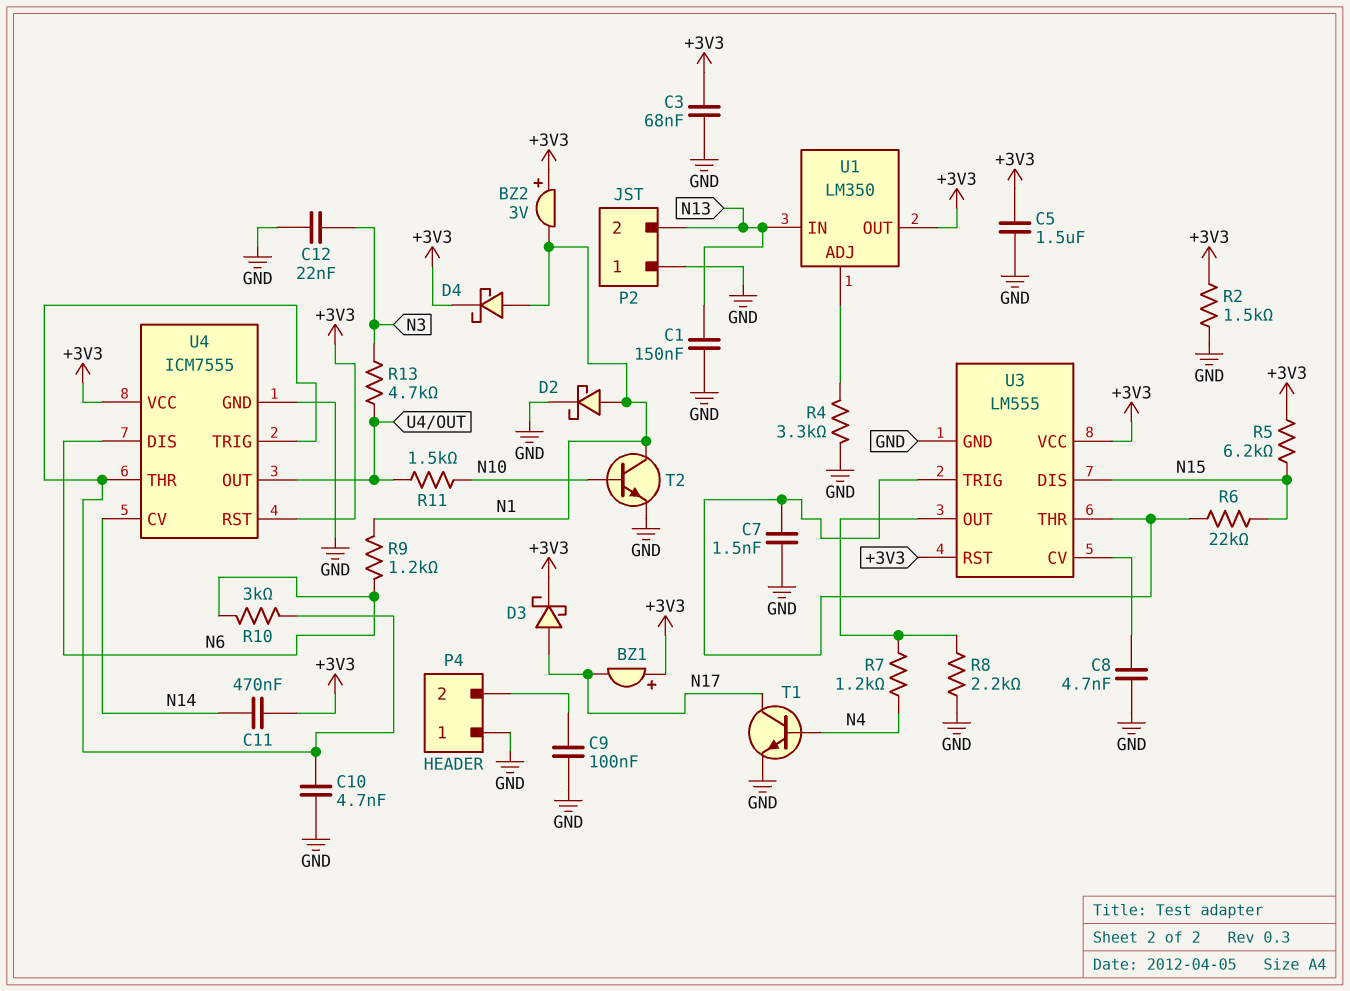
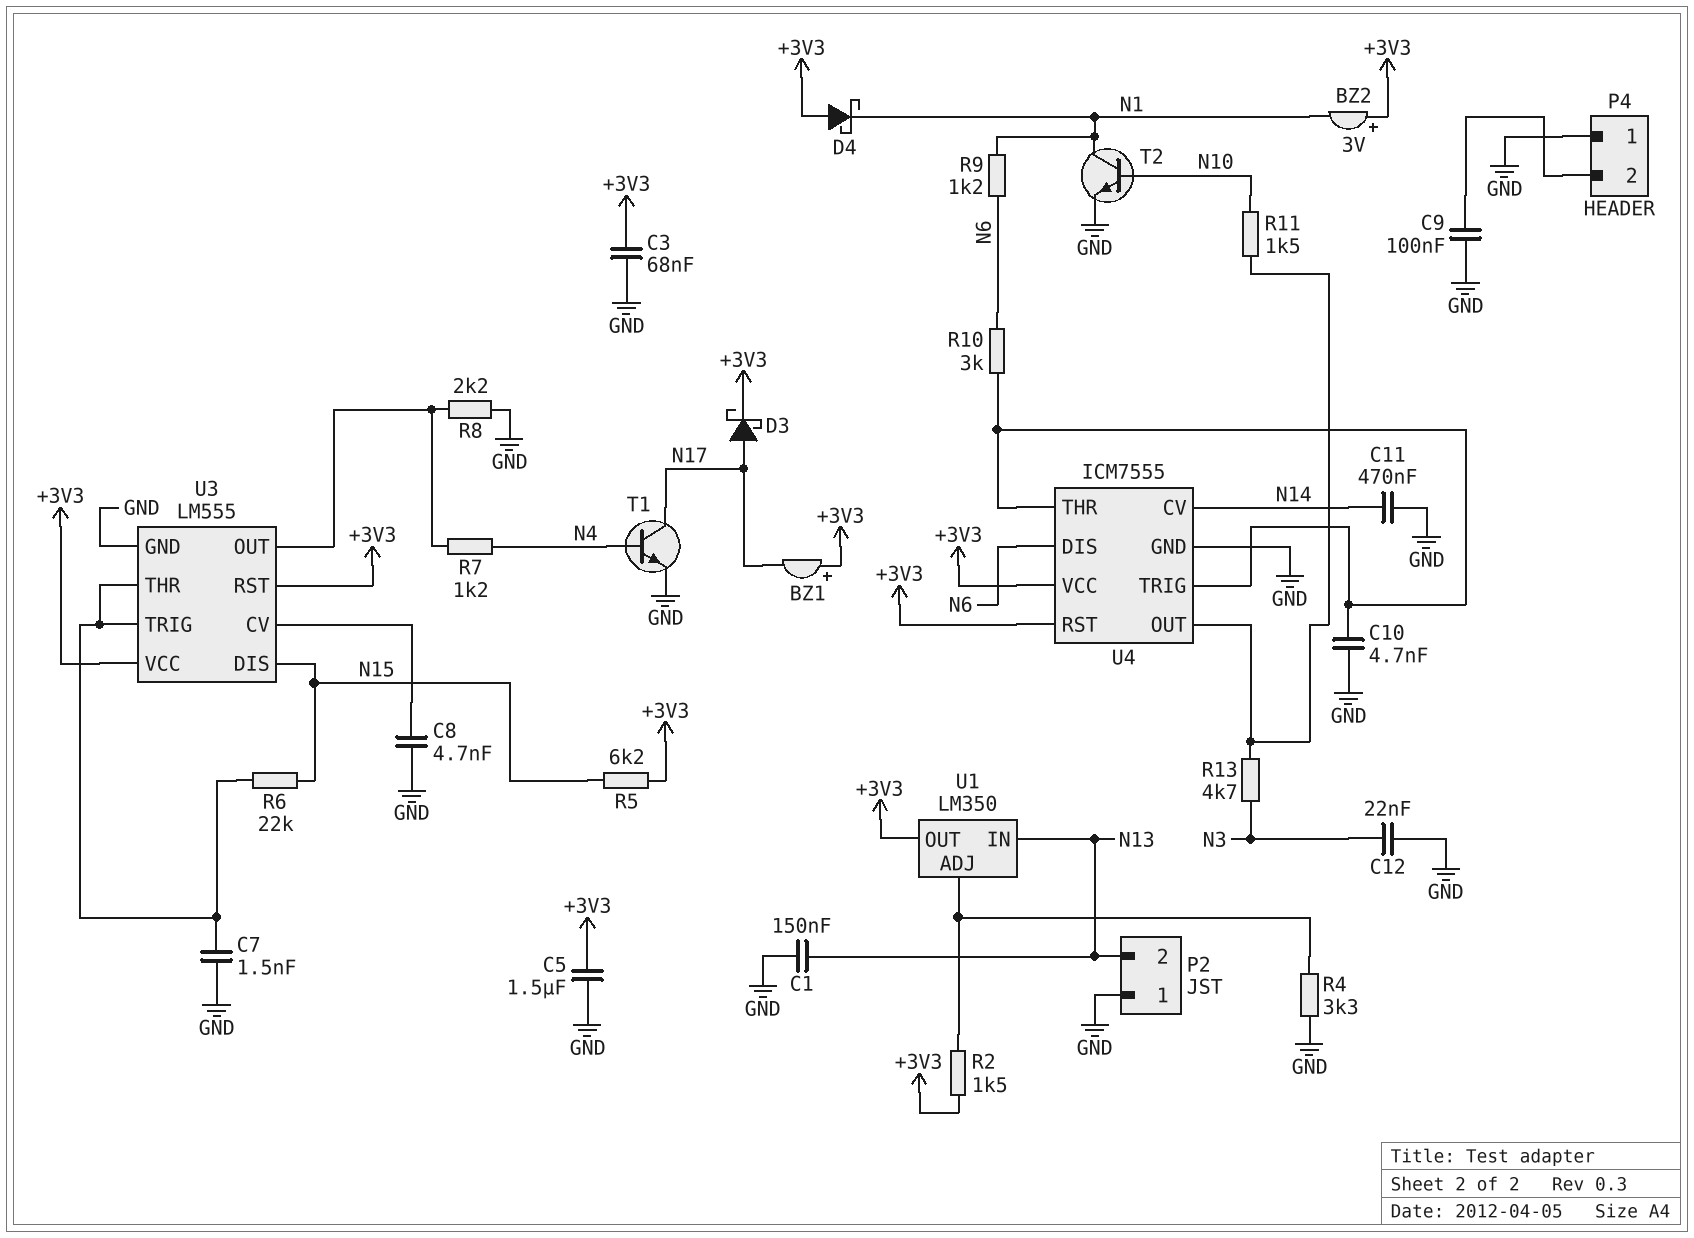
C11: 470nF (+3V3, N14) -> 470nF (GND, N14)
D2: schottky (A N1, K GND) -> none
D4: schottky (A N1, K +3V3) -> schottky (A +3V3, K N1)
R2: 1.5k (+3V3, GND) -> 1.5k (+3V3, U1/ADJ)

